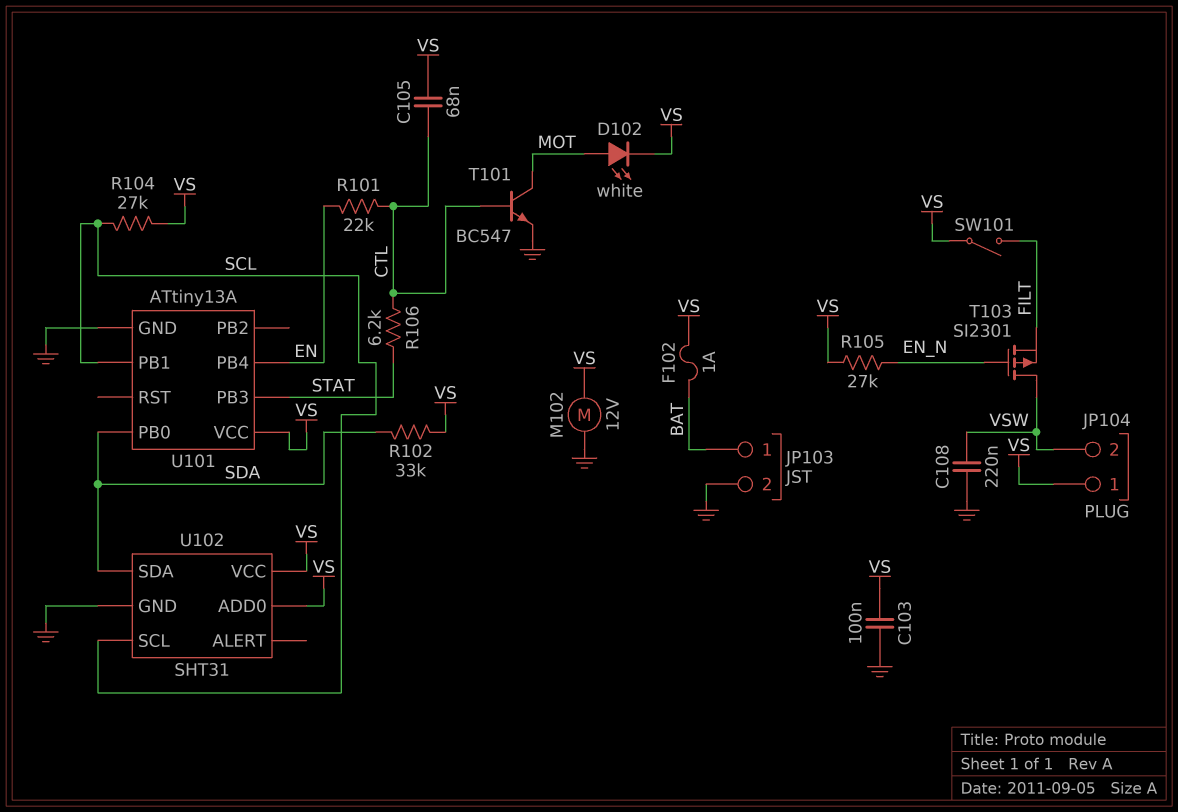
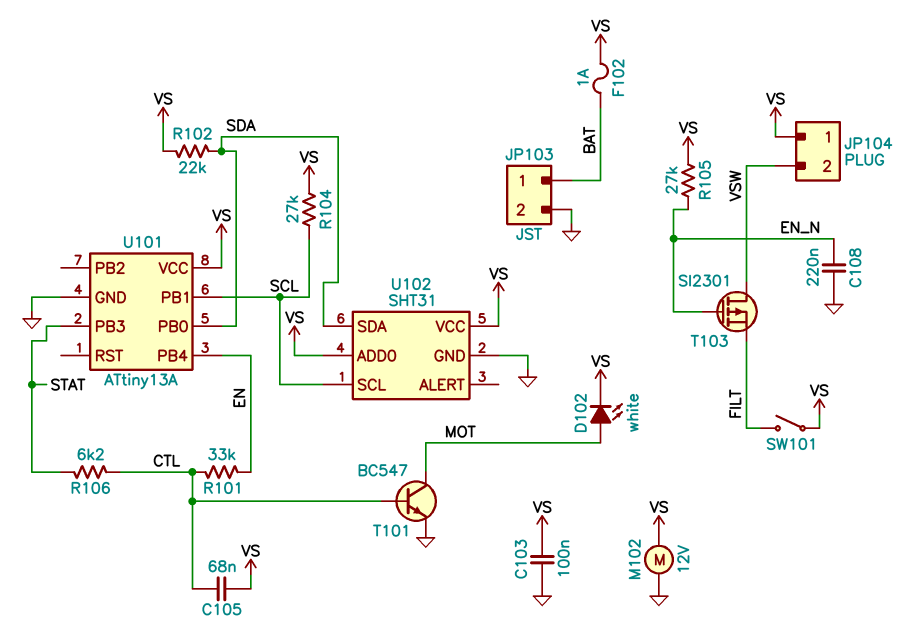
C108: 220nF (GND, VSW) -> 220nF (EN_N, GND)
R101: 22k (CTL, EN) -> 33k (CTL, EN)
R102: 33k (SDA, VS) -> 22k (SDA, VS)

